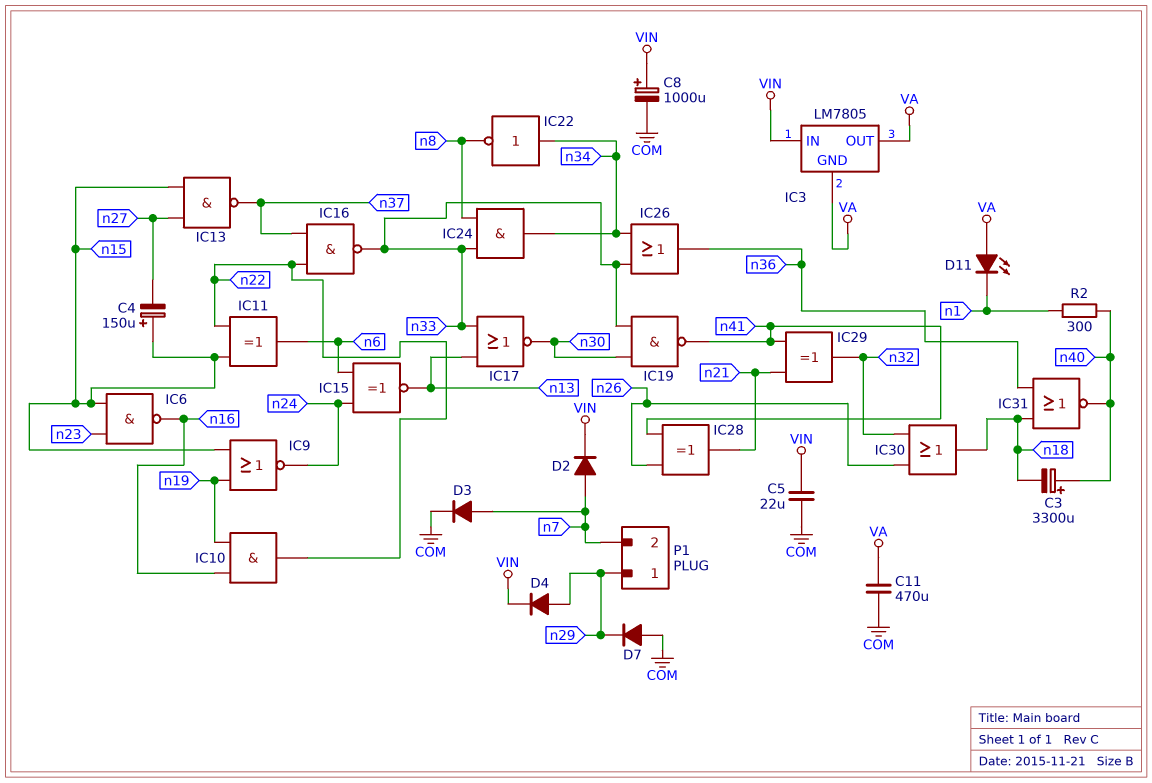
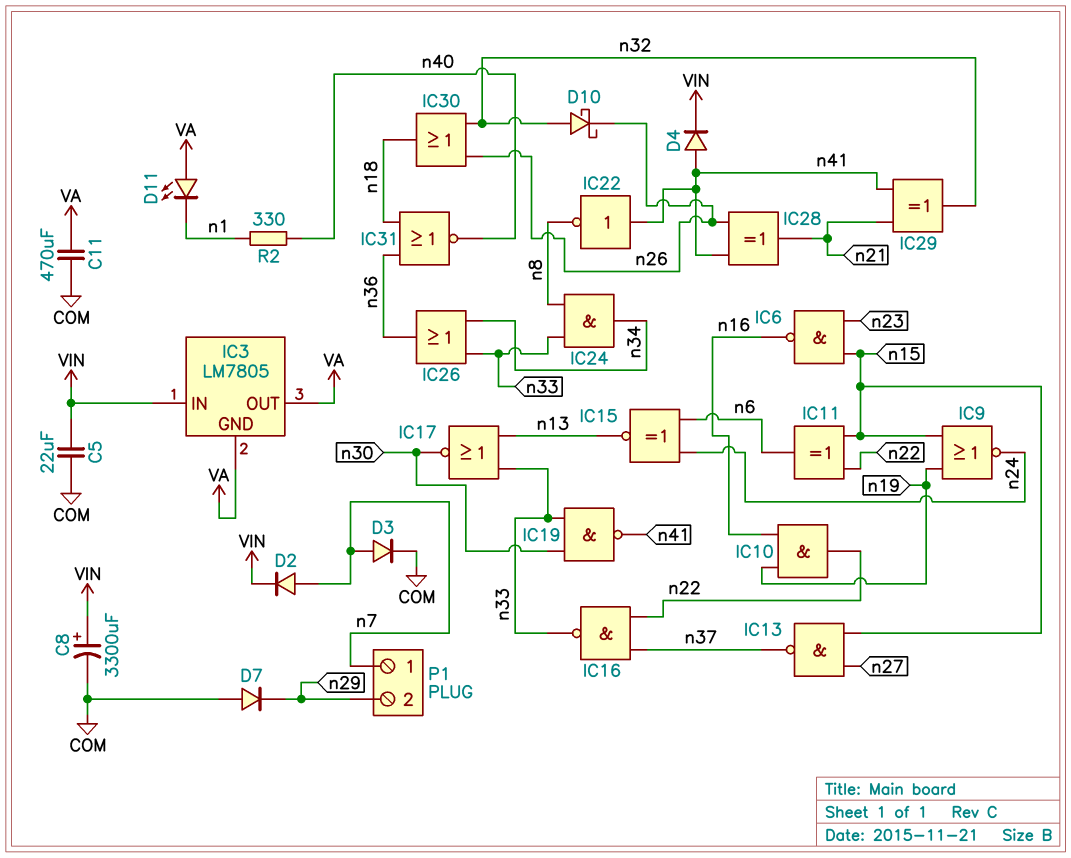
C3: 3300uF (plus n40, minus n18) -> none
C4: 150uF (plus n15, minus n27) -> none
C8: 1000uF (plus VIN, minus COM) -> 3300uF (plus VIN, minus COM)
D4: diode (A n29, K VIN) -> diode (A n41, K VIN)
D10: none -> schottky (A n32, K n26)
IC22: NOT (in n34, out n8) -> NOT (in n41, out n8)
P1 pin 1: n29 -> n7
P1 pin 2: n7 -> n29
R2: 300 (n1, n40) -> 330 (n1, n40)

